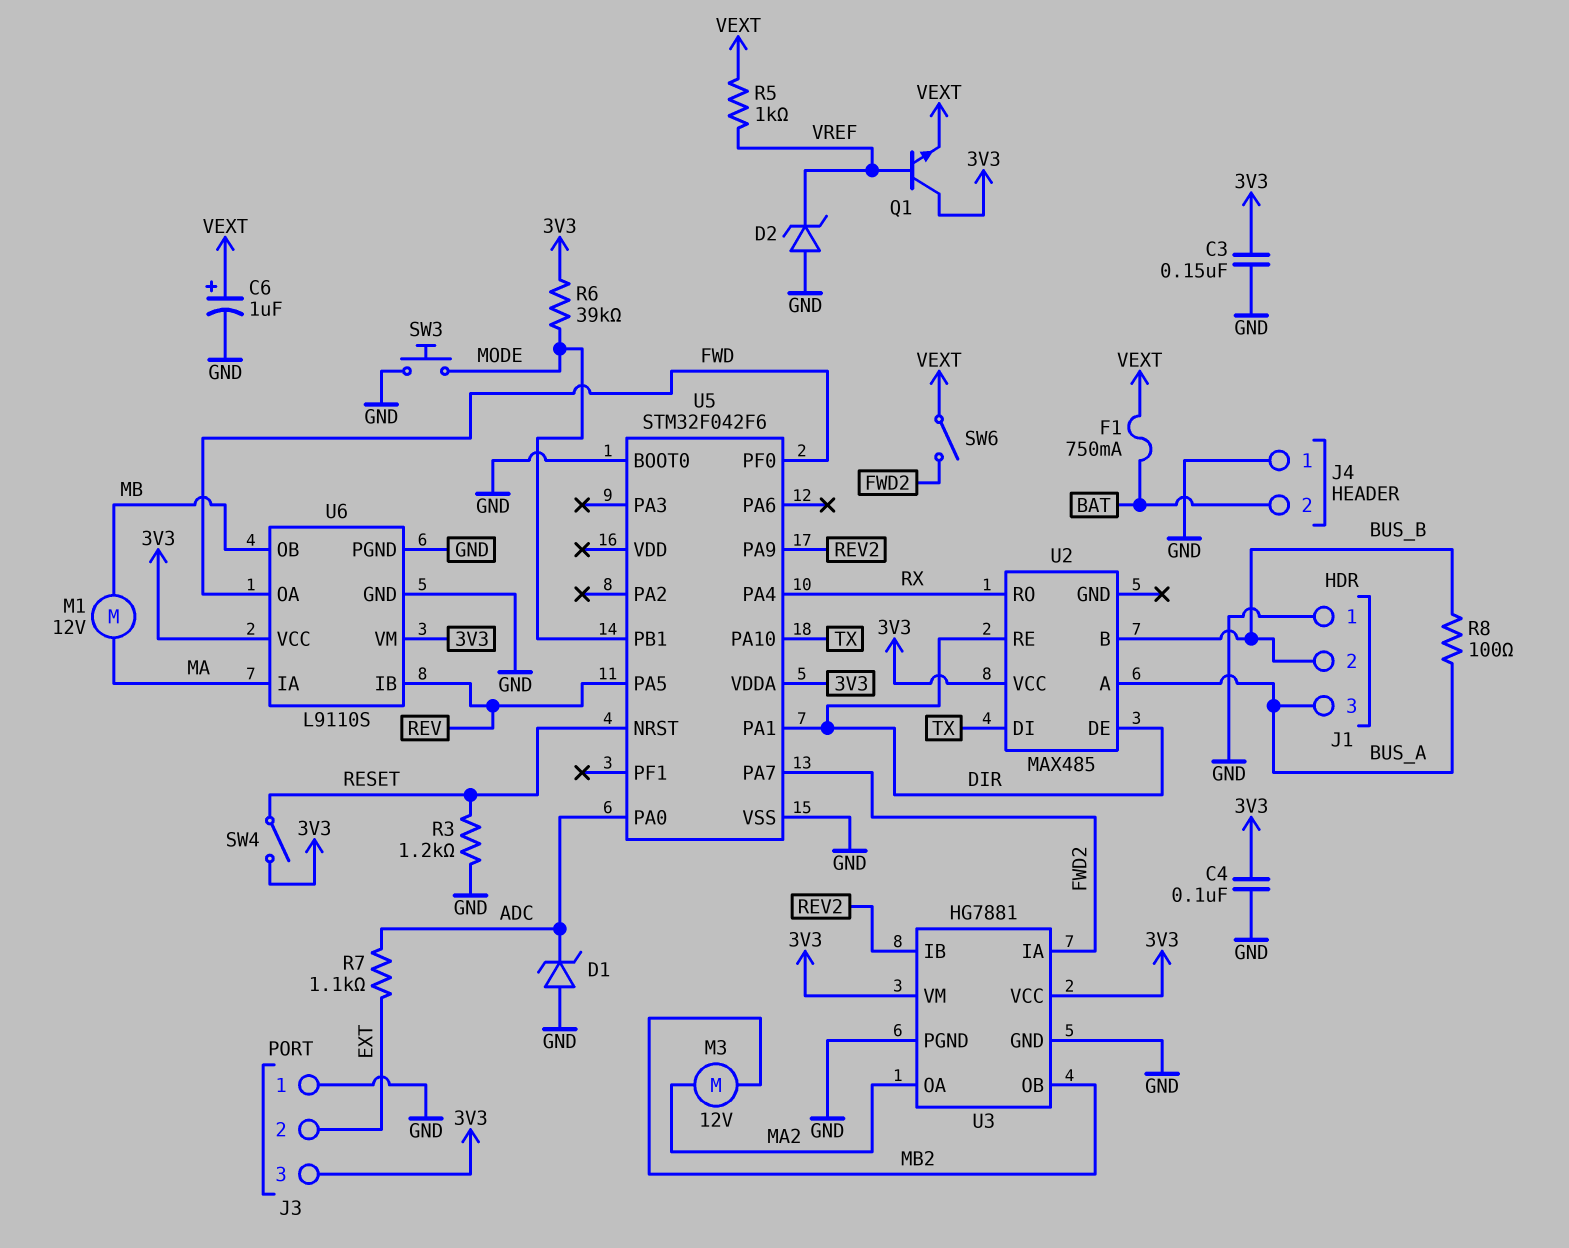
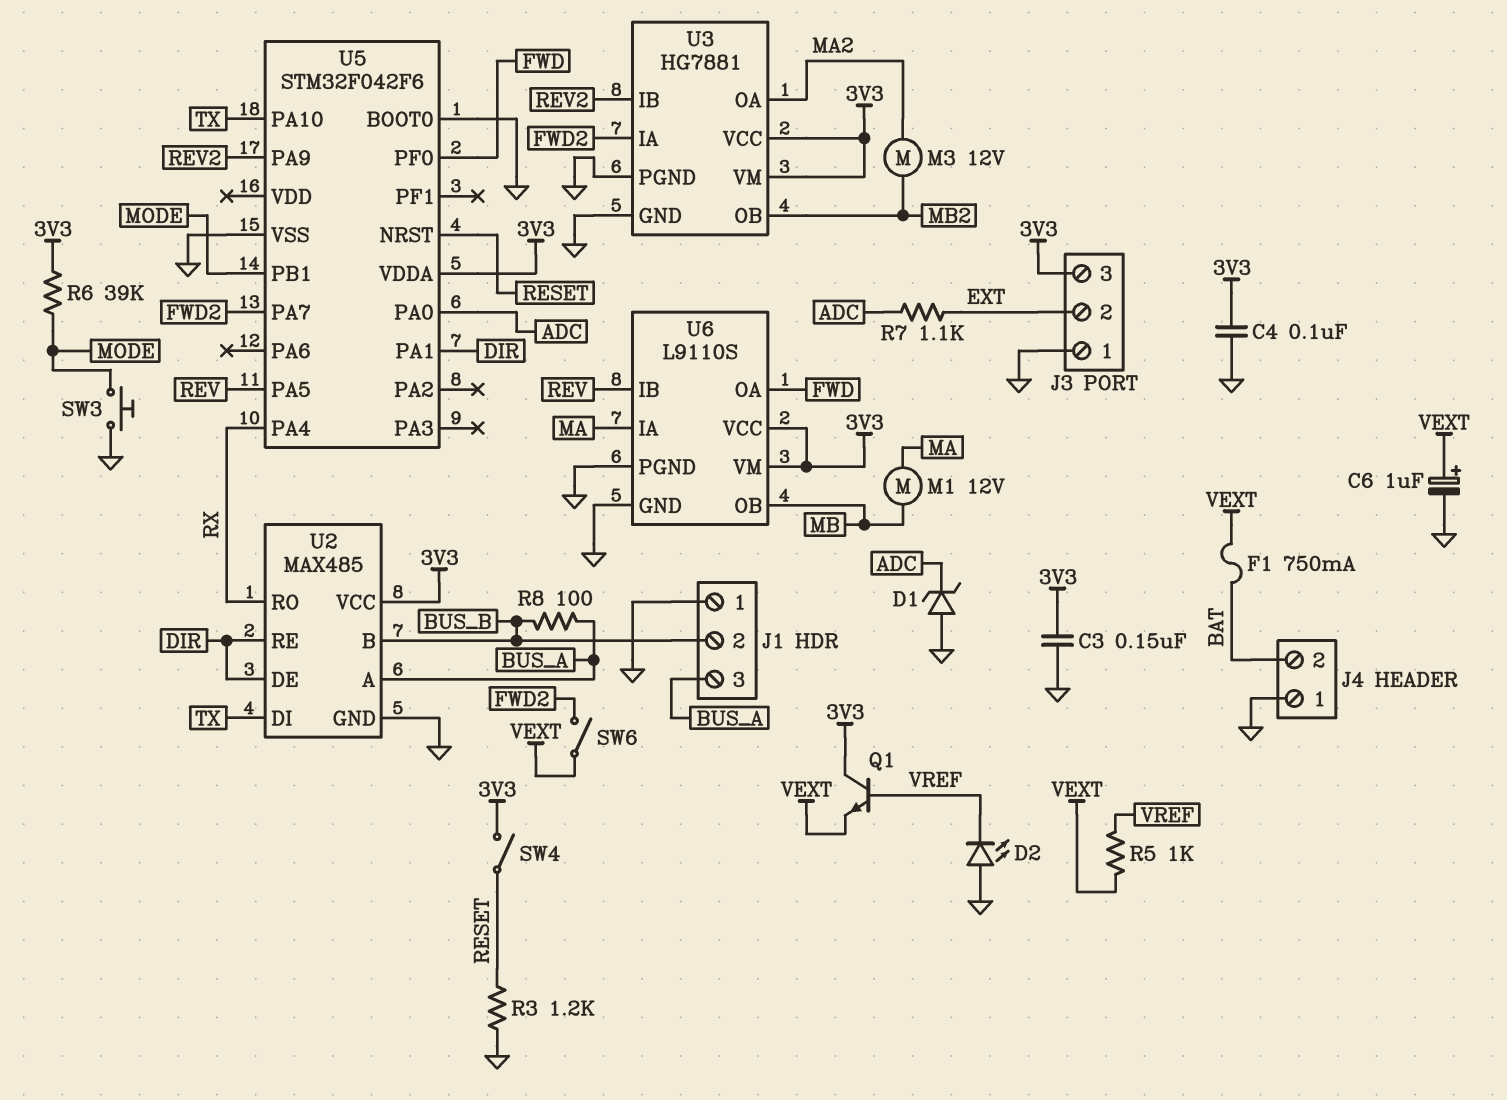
D2: zener (A GND, K VREF) -> LED (A GND, K VREF)
U2 pin GND: none -> GND

